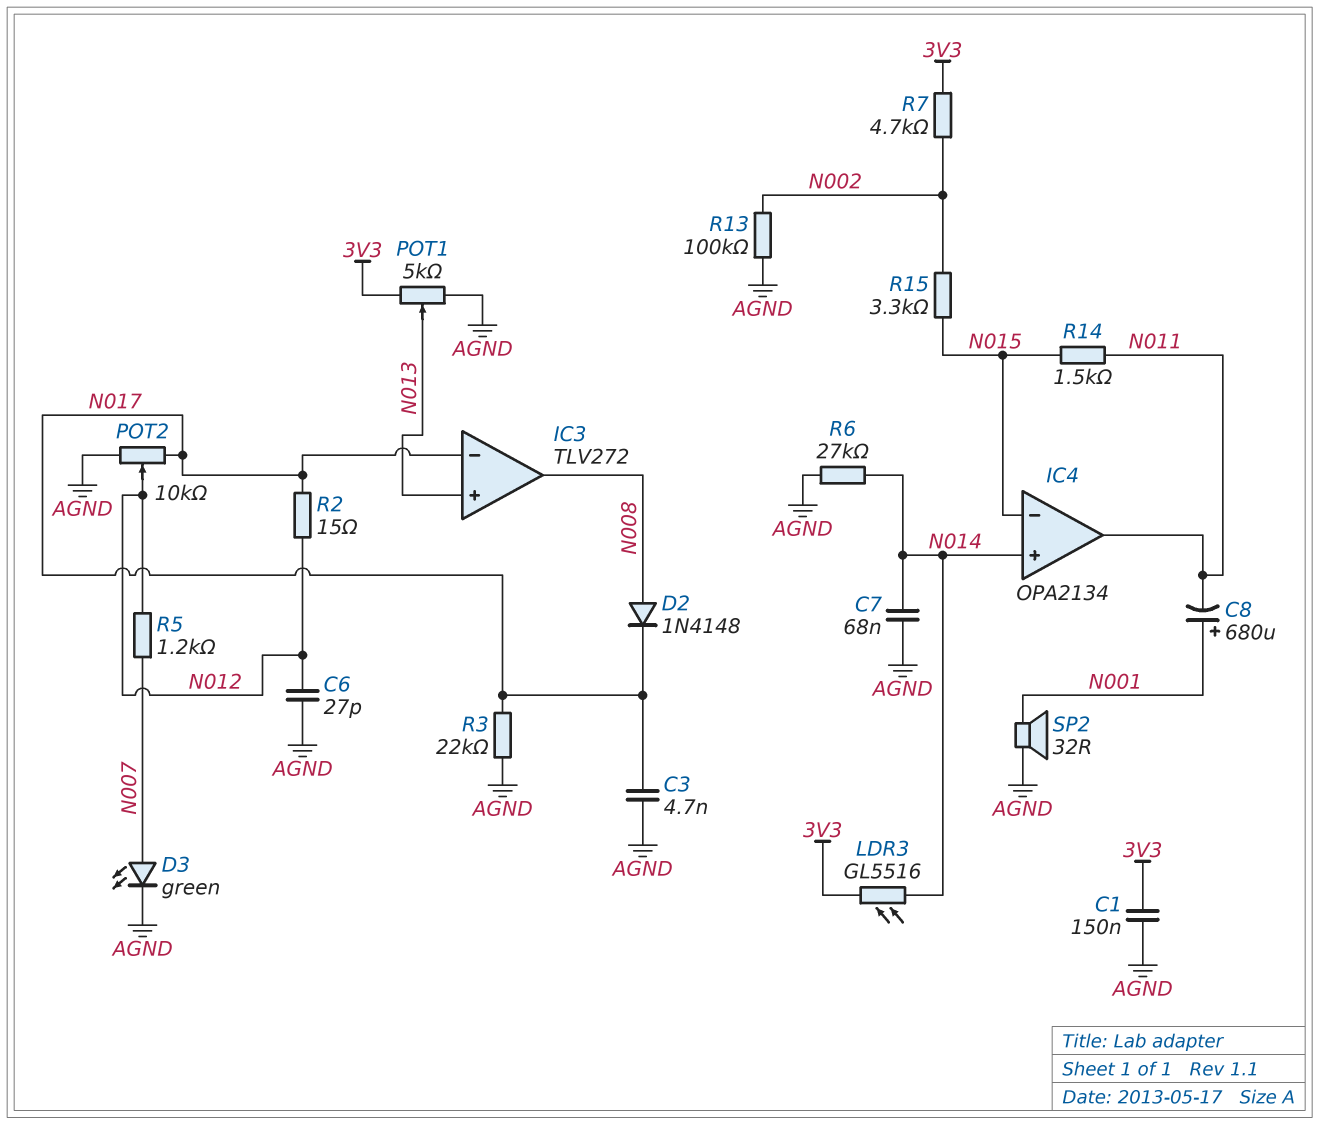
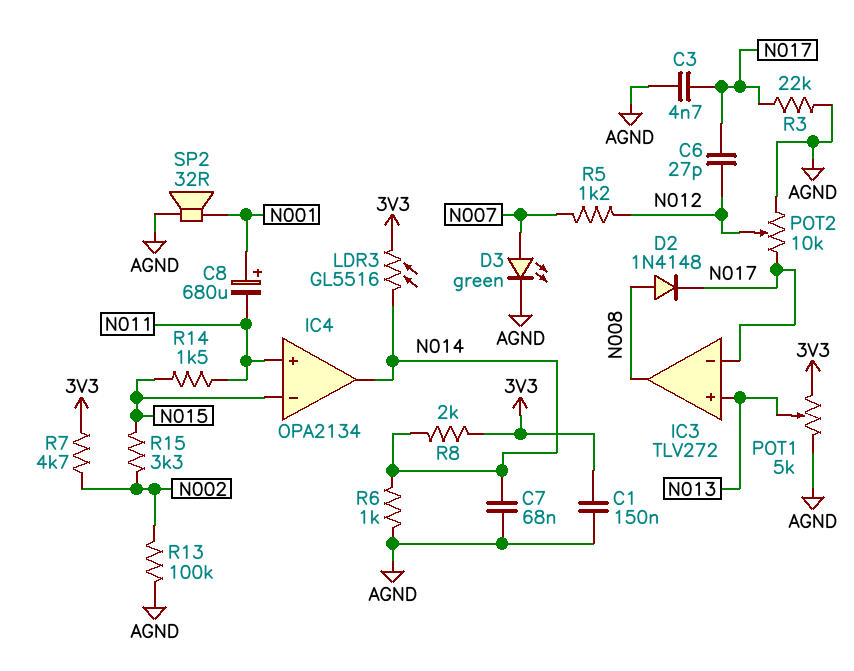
C6: 27pF (AGND, N012) -> 27pF (N012, N017)
IC4 pin in+: N014 -> N011
IC4 pin out: N011 -> N014
R2: 15 (N012, N017) -> none
R6: 27k (AGND, N014) -> 1k (AGND, N014)
R8: none -> 2k (3V3, N014)

